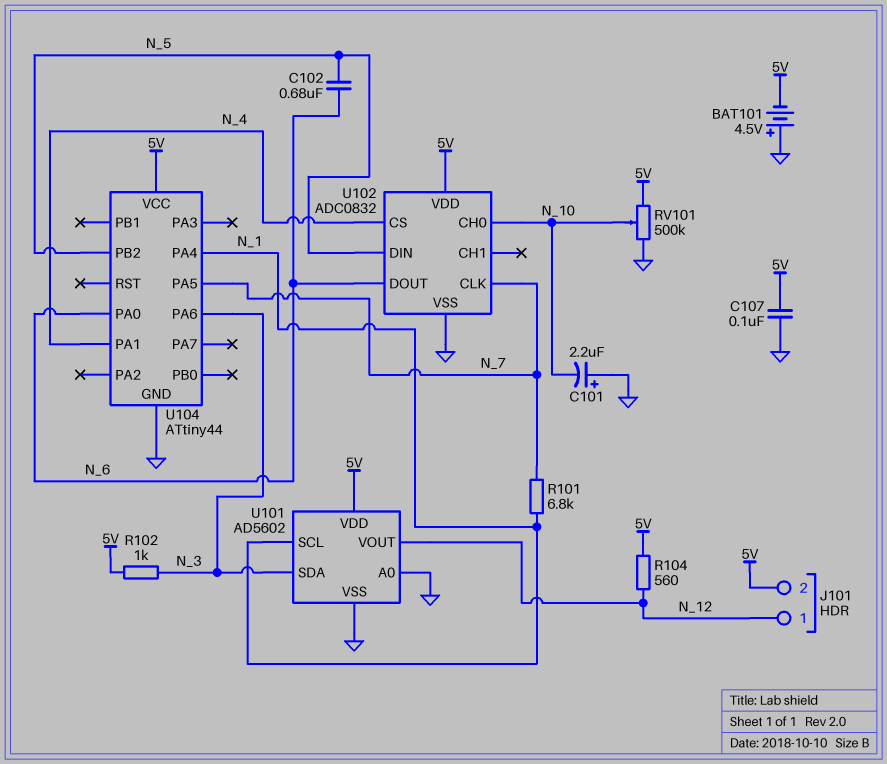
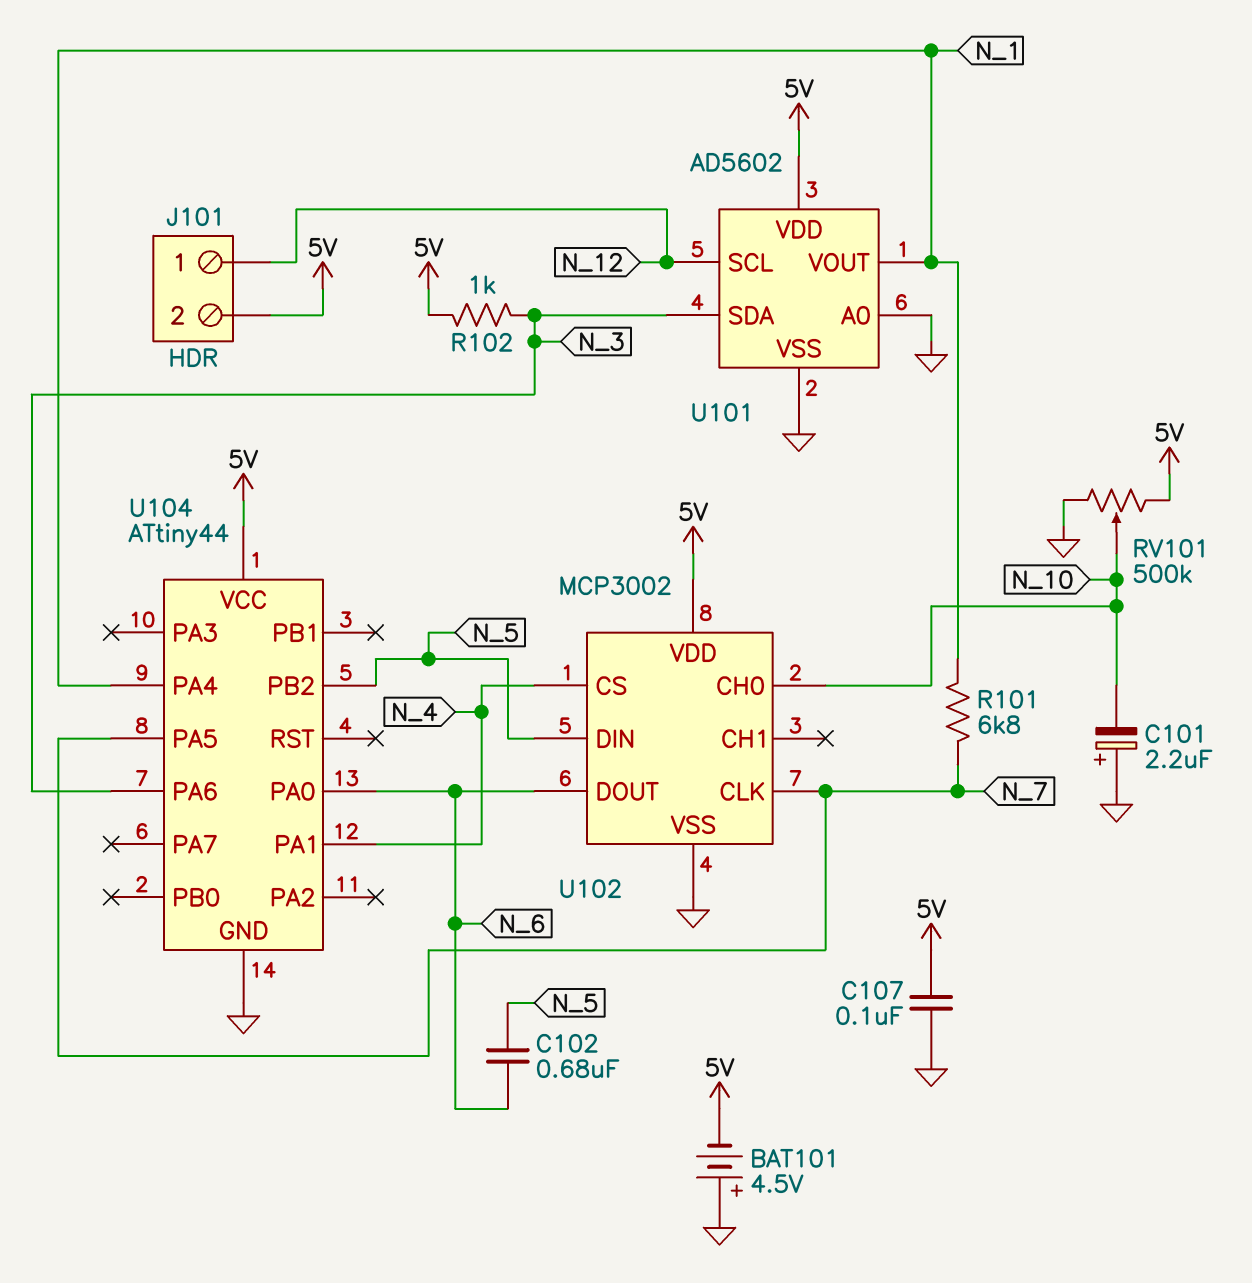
R104: 560 (5V, N_12) -> none
U101 pin SCL: N_1 -> N_12
U101 pin VOUT: N_12 -> N_1
U102: ADC0832 -> MCP3002

